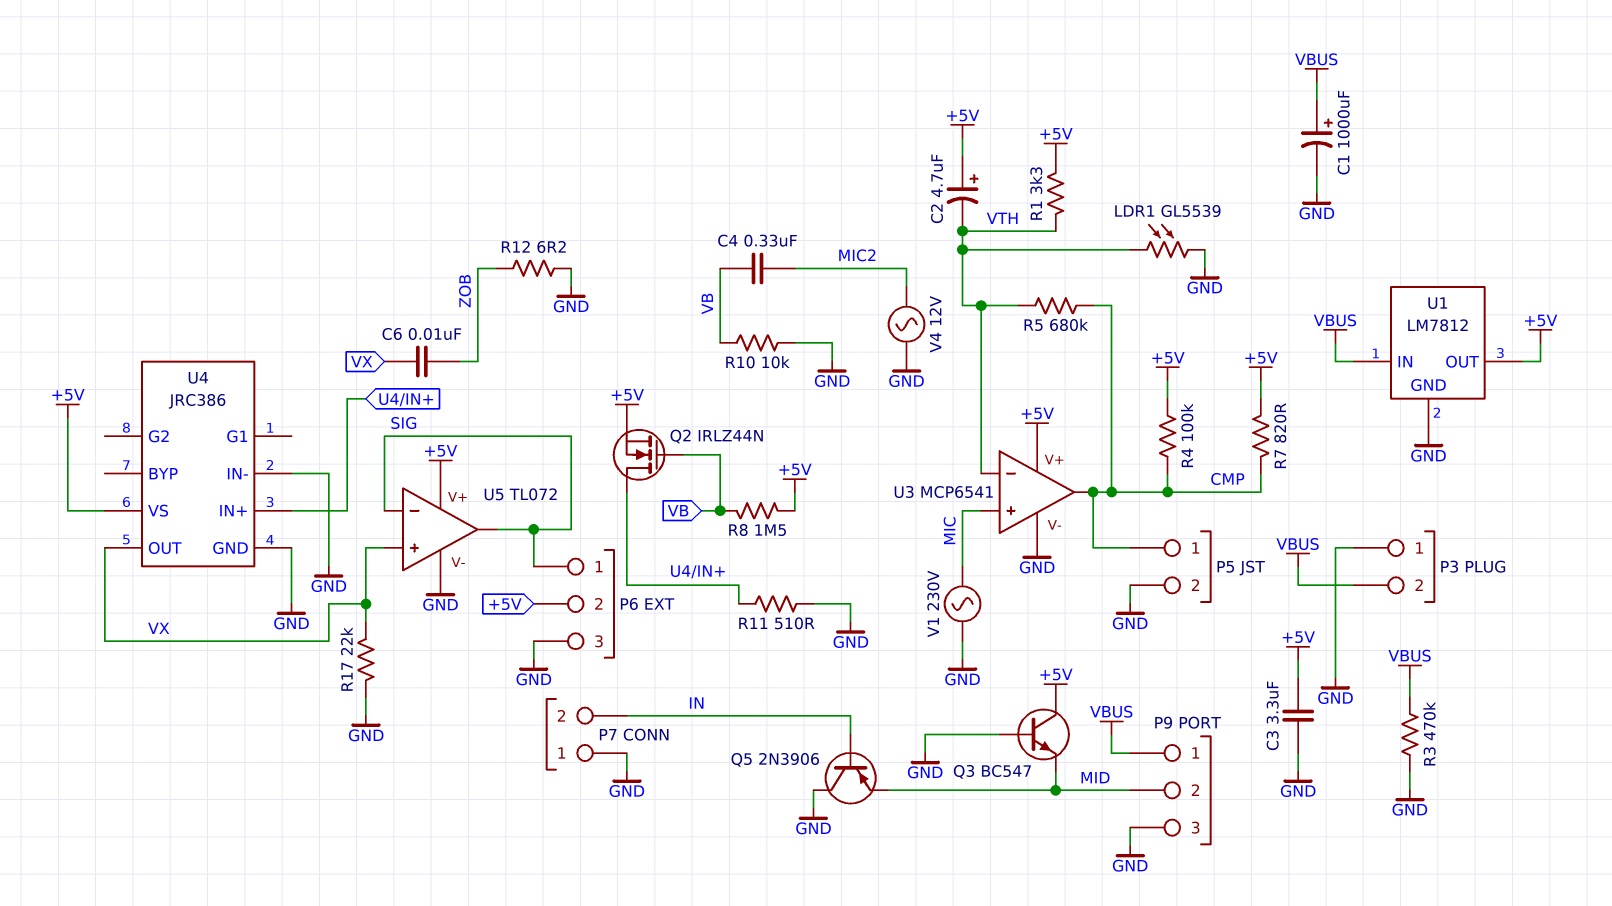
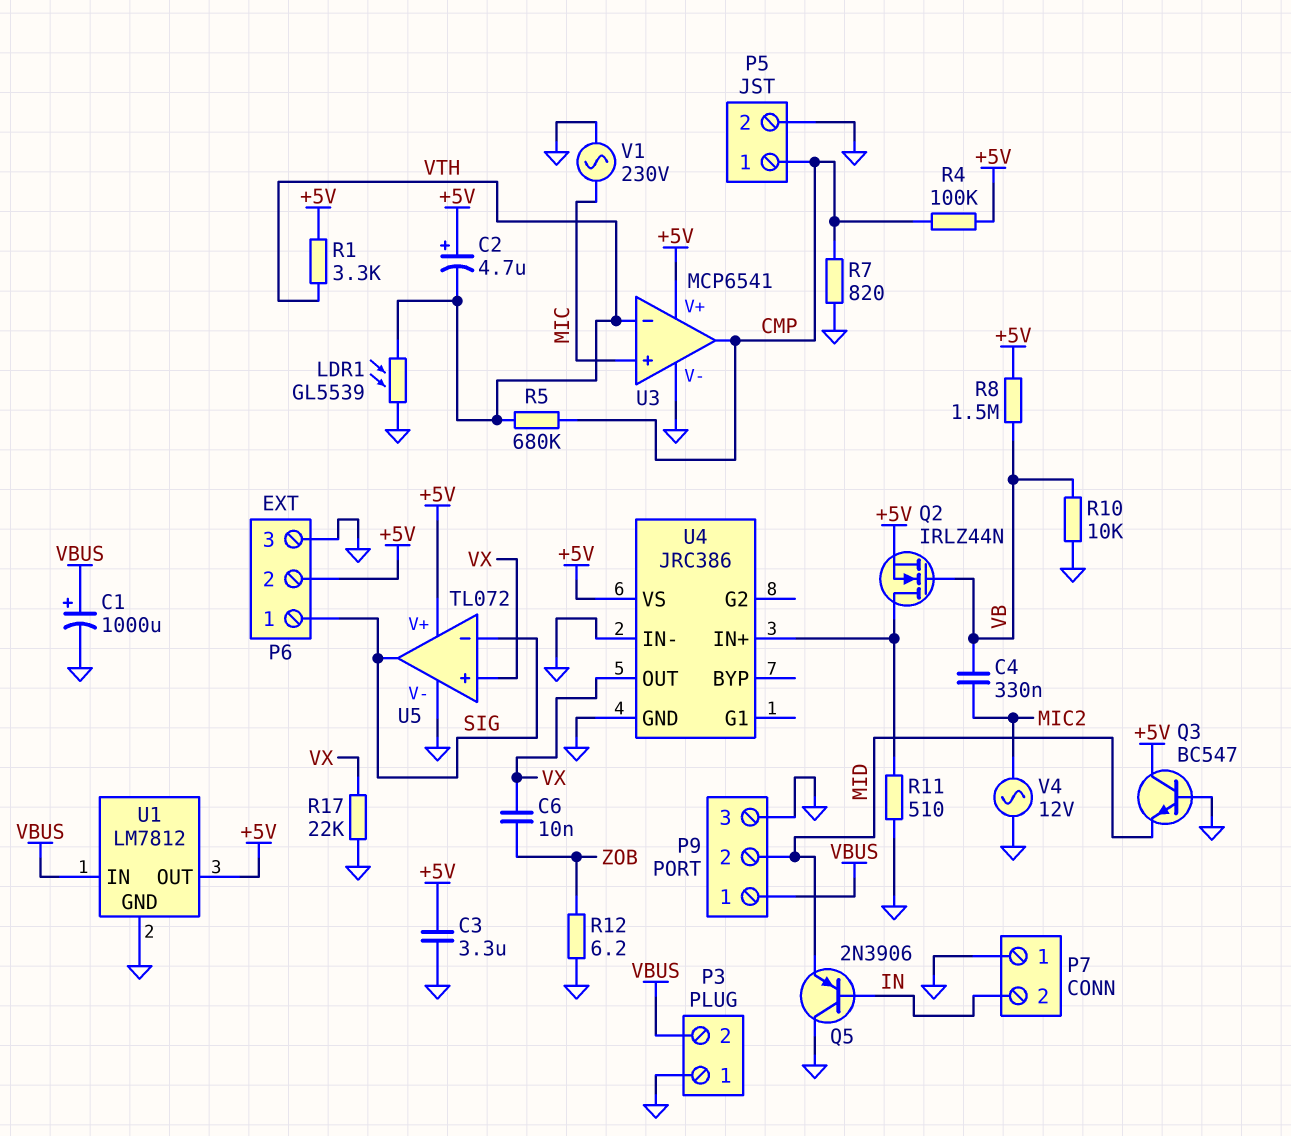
R3: 470k (GND, VBUS) -> none
R7: 820 (+5V, CMP) -> 820 (CMP, GND)

